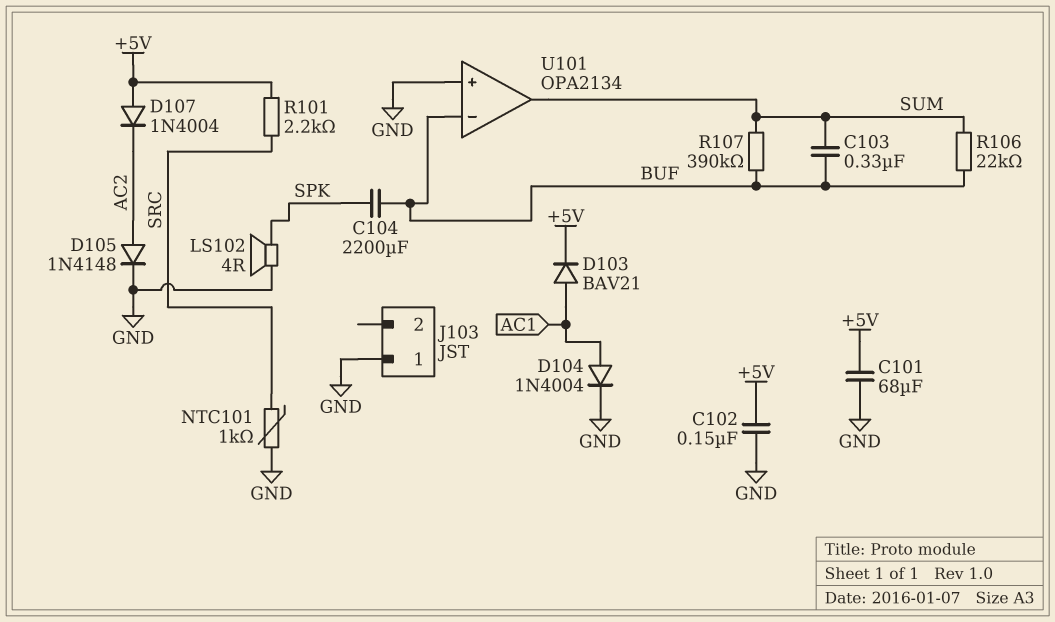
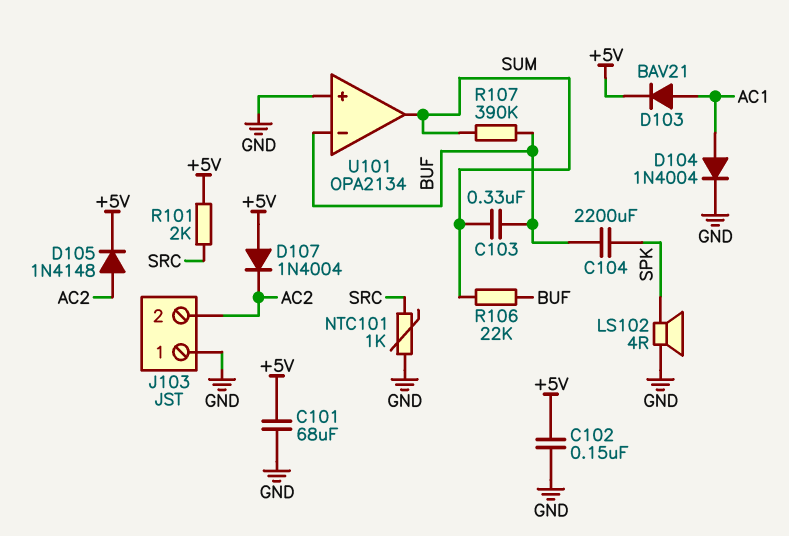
D105: diode 1N4148 (A AC2, K GND) -> diode 1N4148 (A AC2, K +5V)
J103 pin 2: none -> AC2
R101: 2.2k (+5V, SRC) -> 2k (+5V, SRC)

